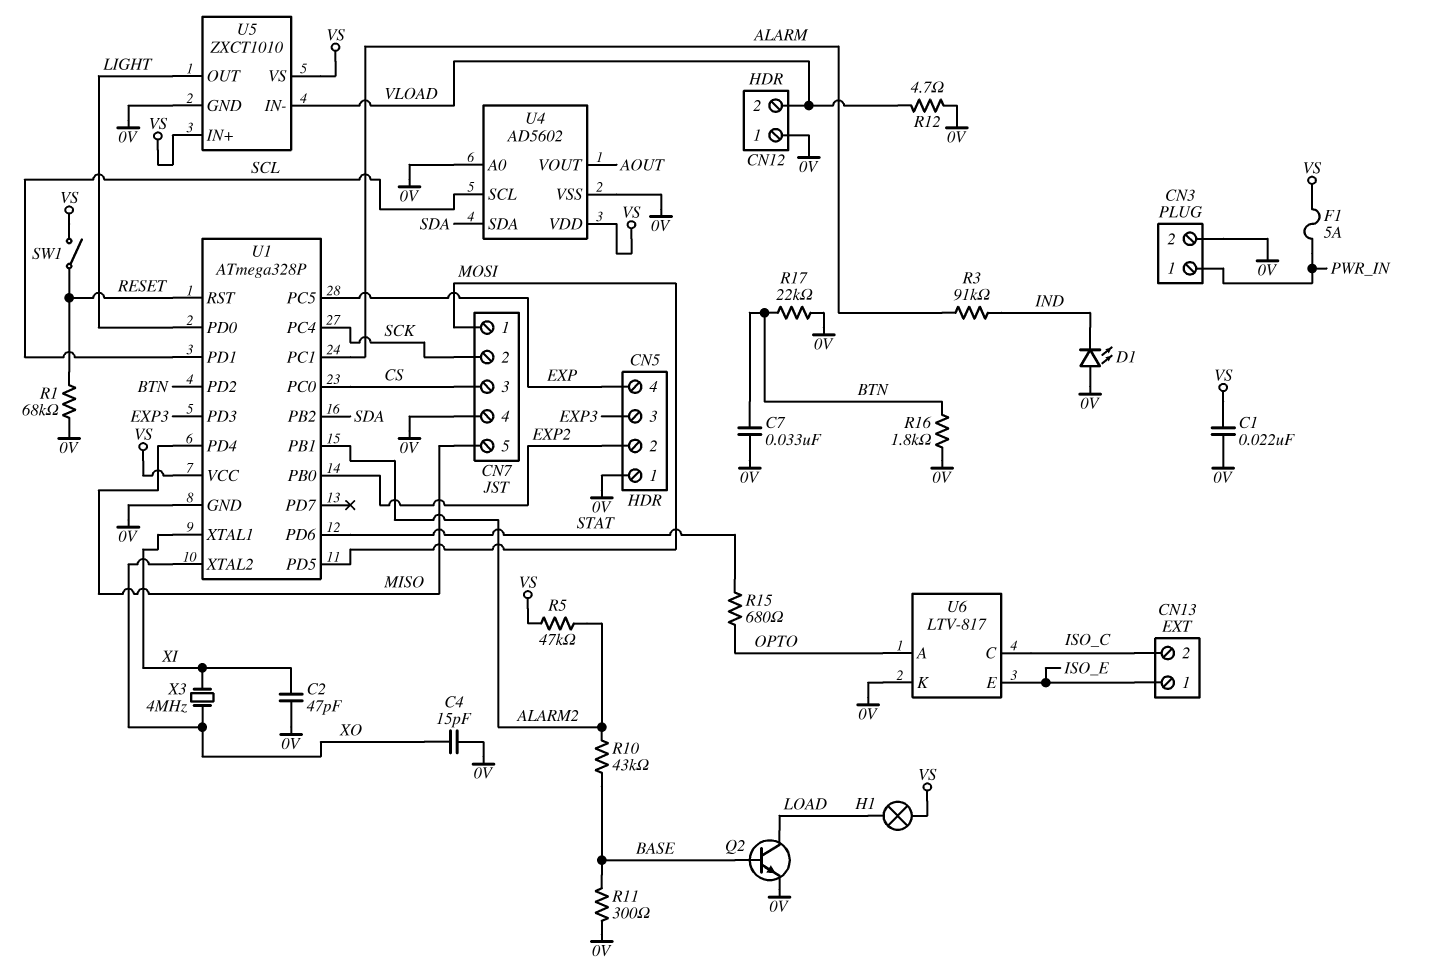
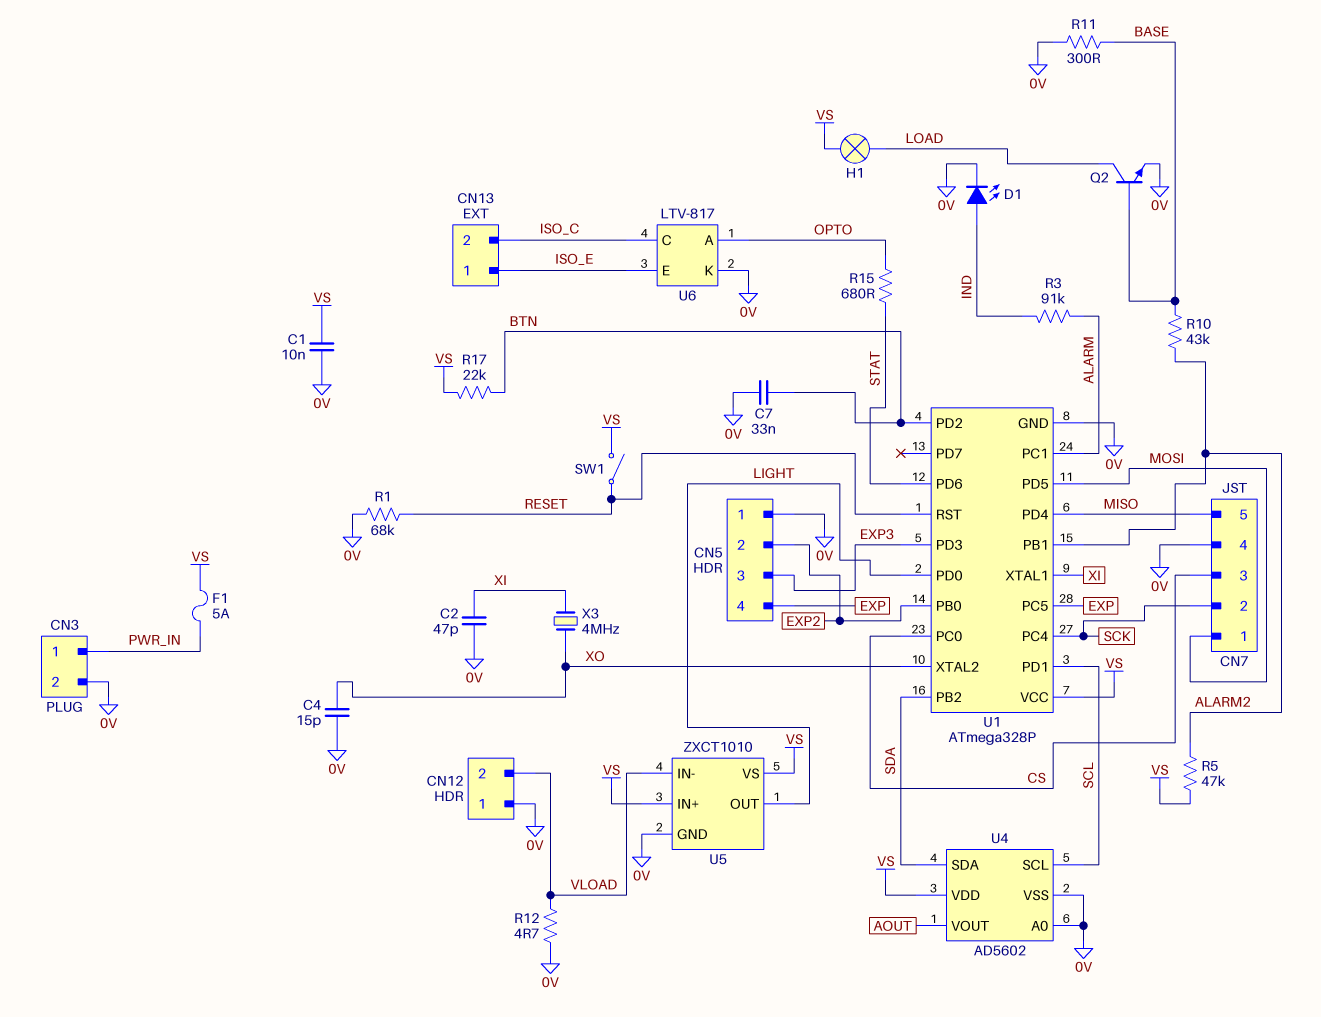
C1: 22nF (0V, VS) -> 10nF (0V, VS)
D1: LED (A 0V, K IND) -> LED (A IND, K 0V)
R16: 1.8k (0V, BTN) -> none
R17: 22k (0V, BTN) -> 22k (BTN, VS)

